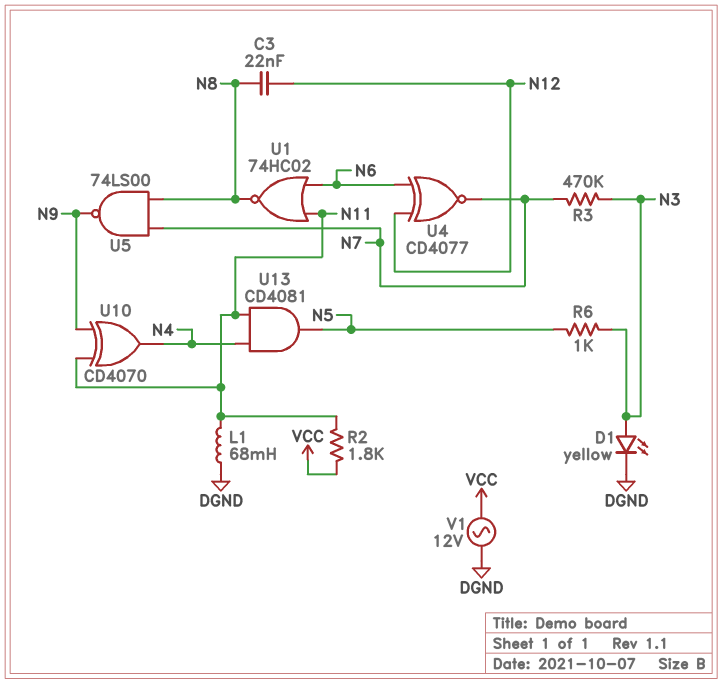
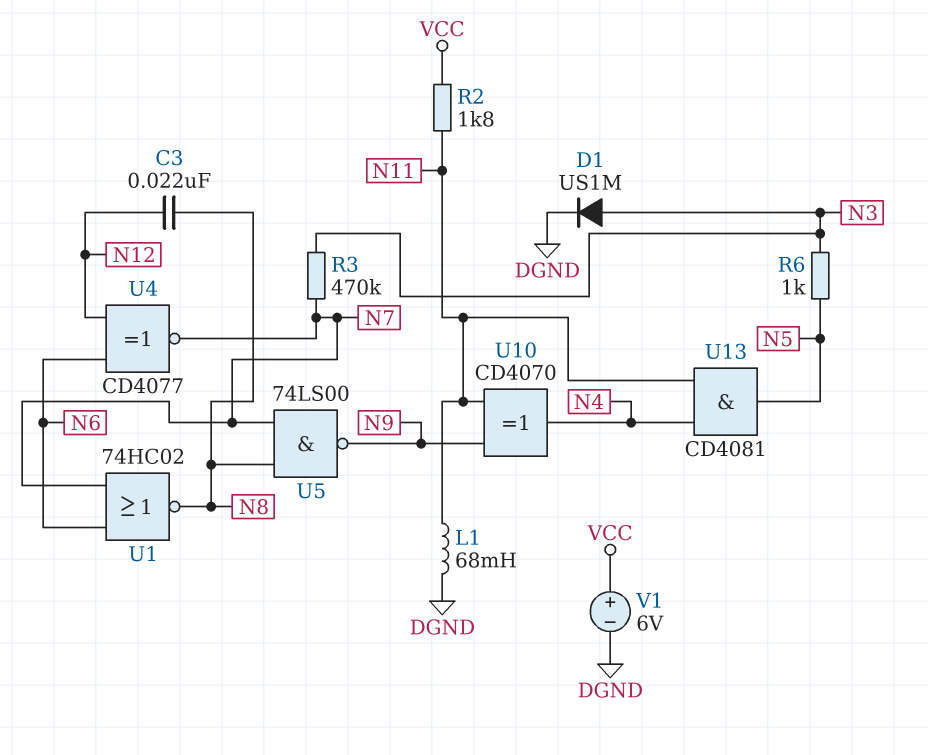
D1: LED yellow (A N3, K DGND) -> diode US1M (A N3, K DGND)
U1: NOR 74HC02 (in N6, in N11, out N8) -> NOR 74HC02 (in N6, in N7, out N8)
V1: AC 12V (DGND, VCC) -> 6V (plus VCC, minus DGND)

